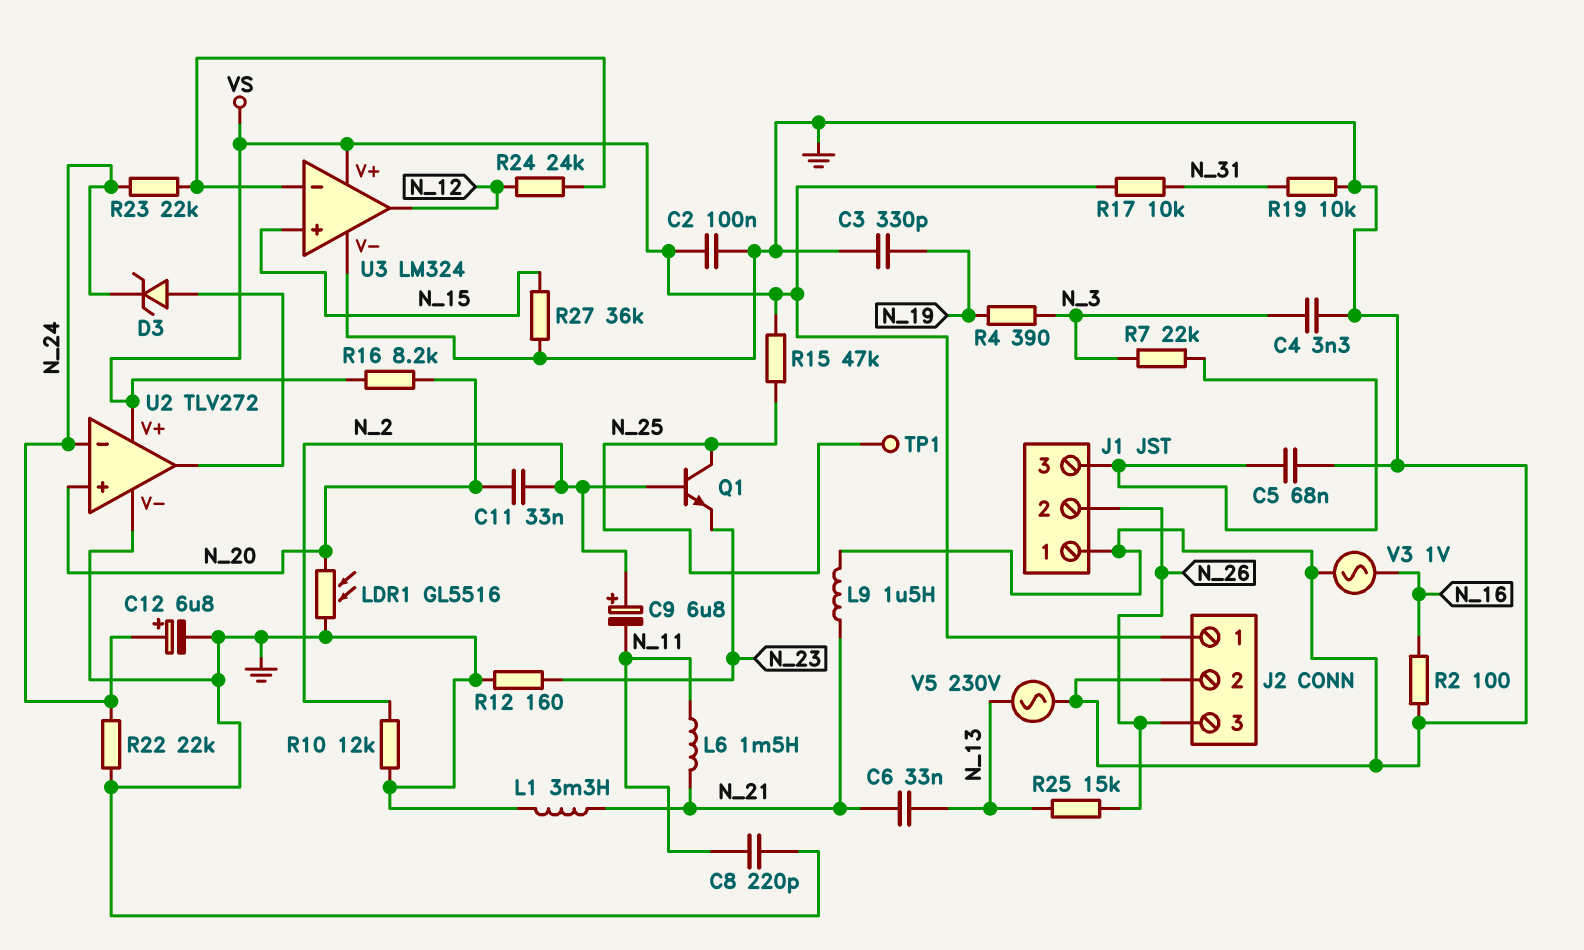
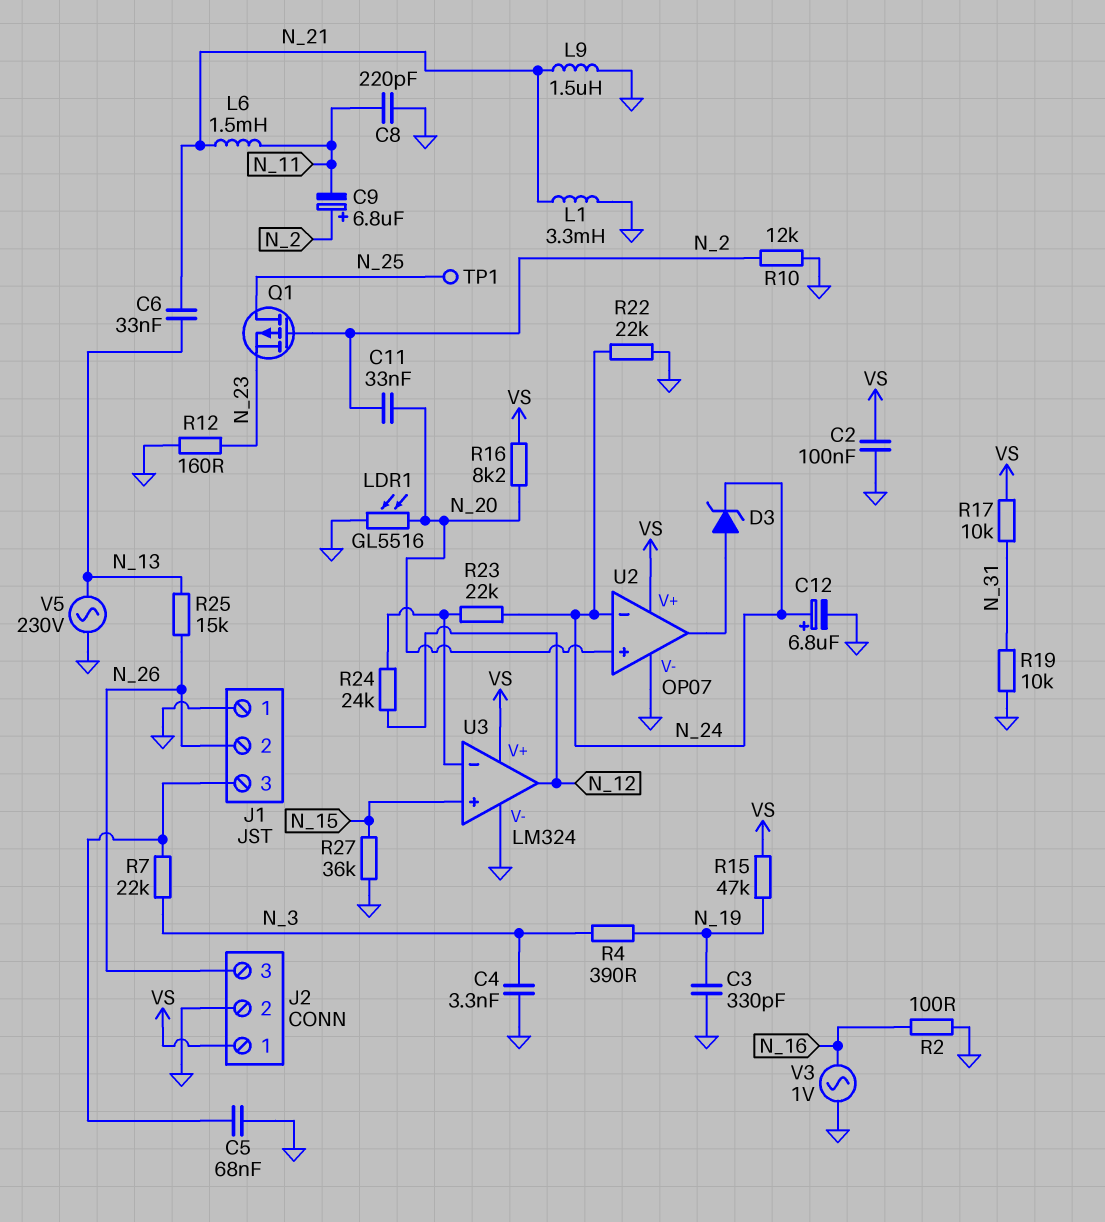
Q1: NPN (B N_2, C N_25, E N_23) -> PMOS (G N_2, D N_25, S N_23)
R15: 47k (N_25, VS) -> 47k (N_19, VS)
U2: TLV272 -> OP07

